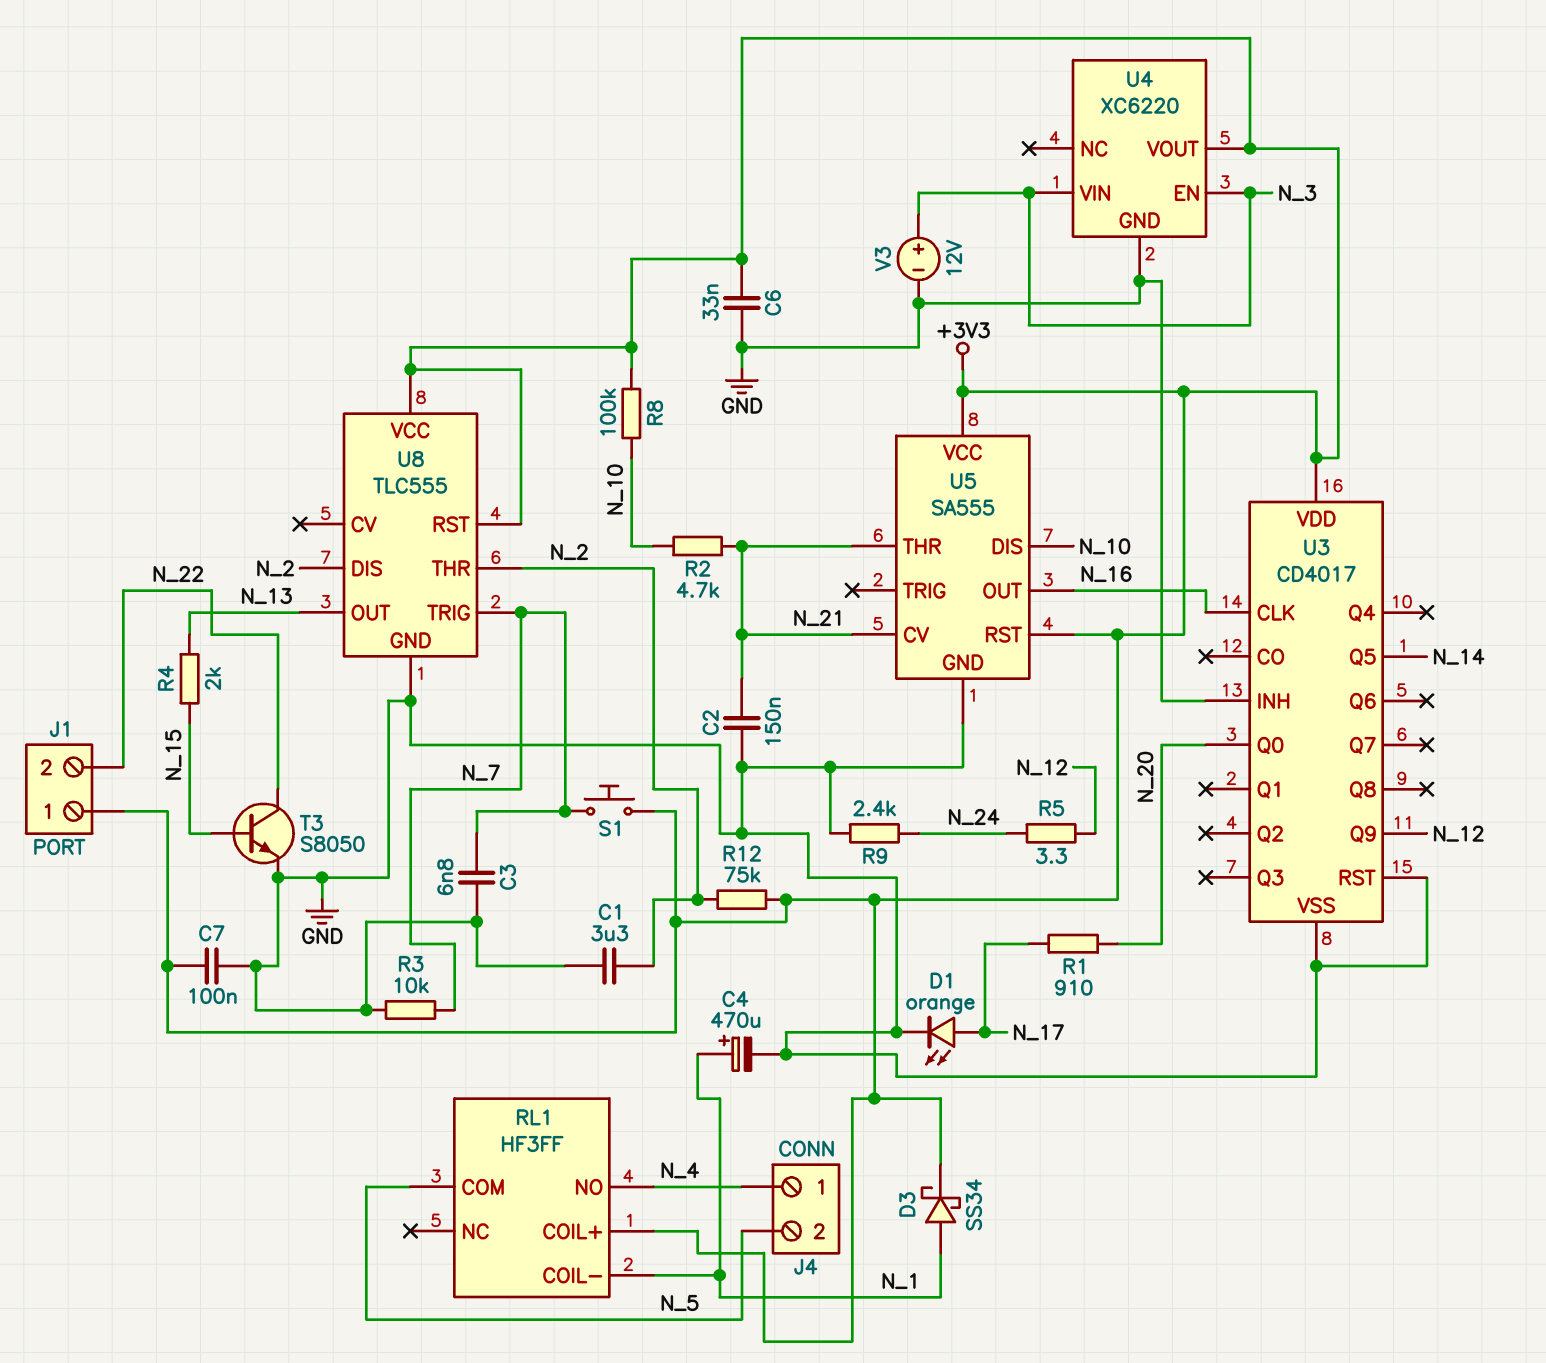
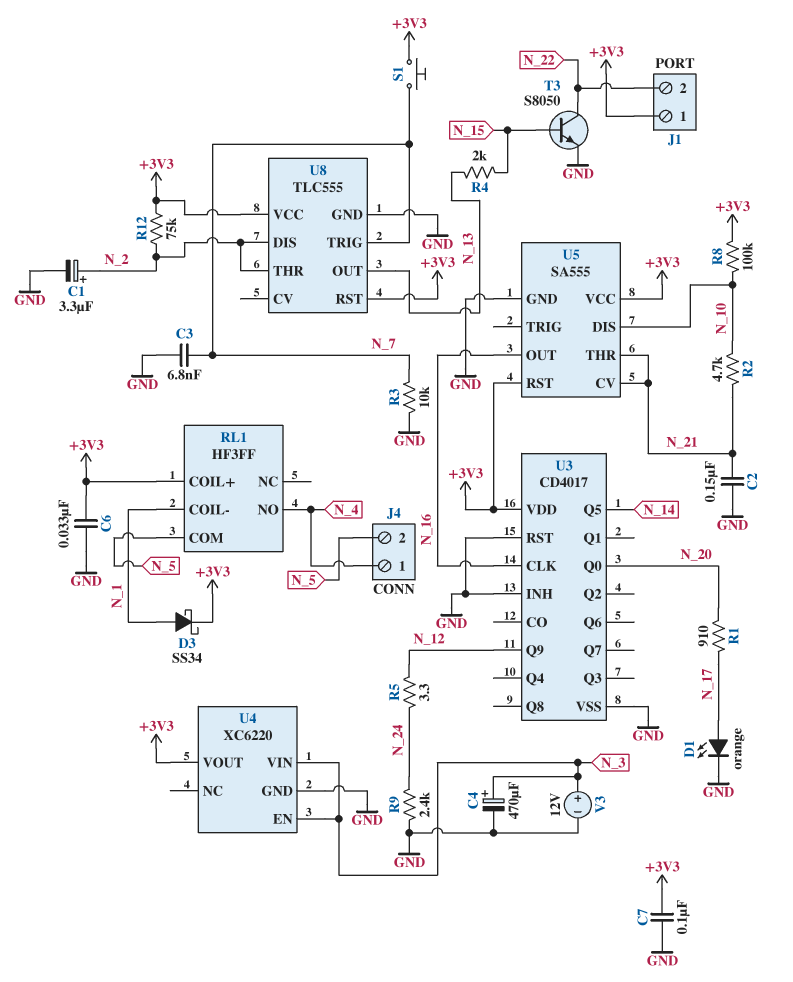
C1: 3.3uF (GND, N_2) -> 3.3uF (plus N_2, minus GND)
C4: 470uF (plus N_1, minus GND) -> 470uF (plus N_3, minus GND)

